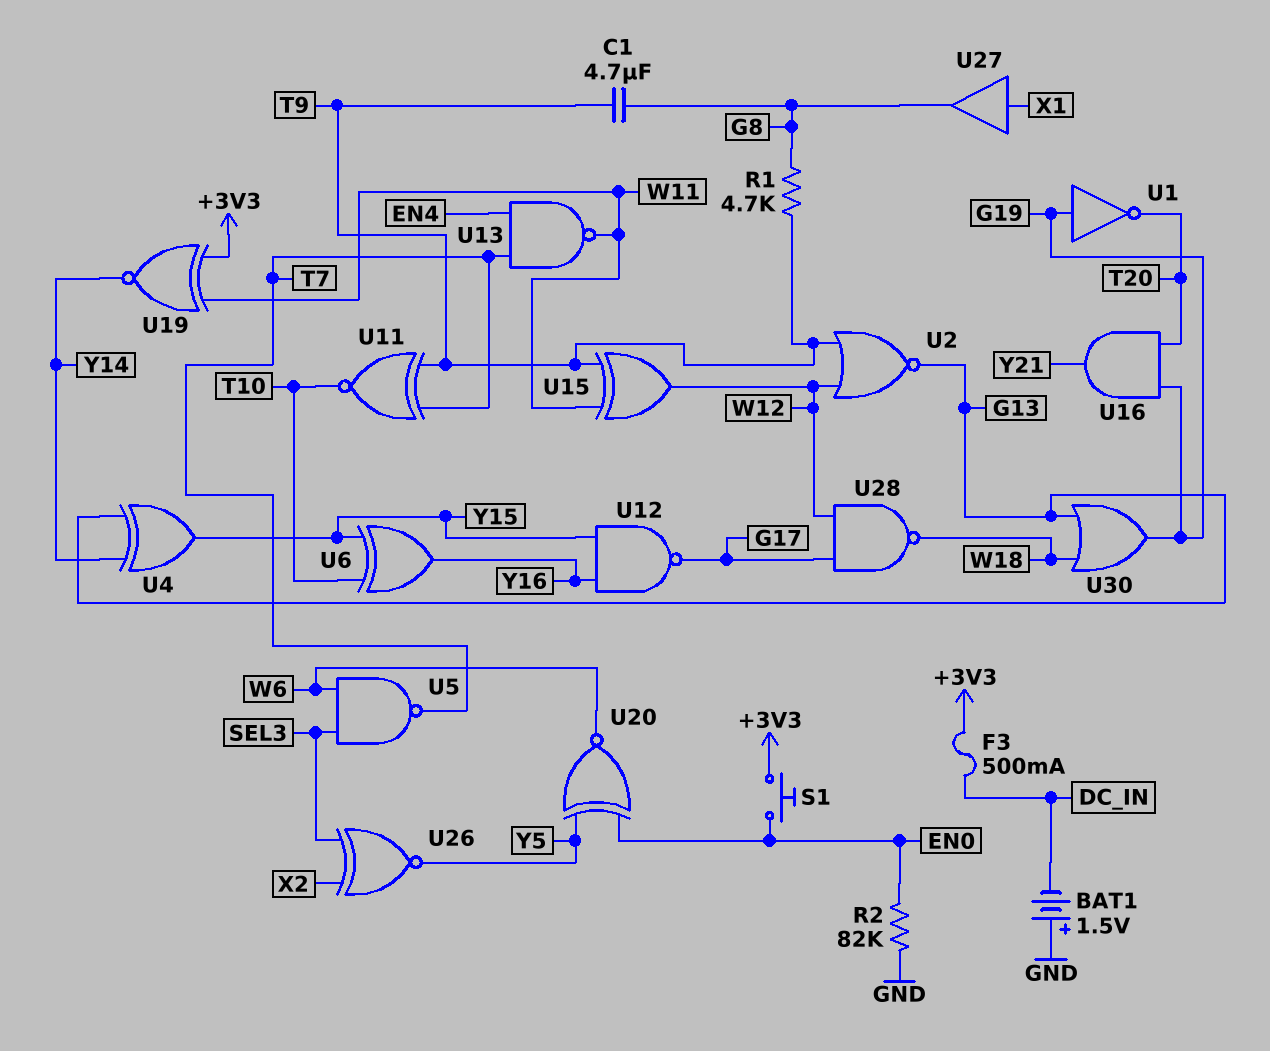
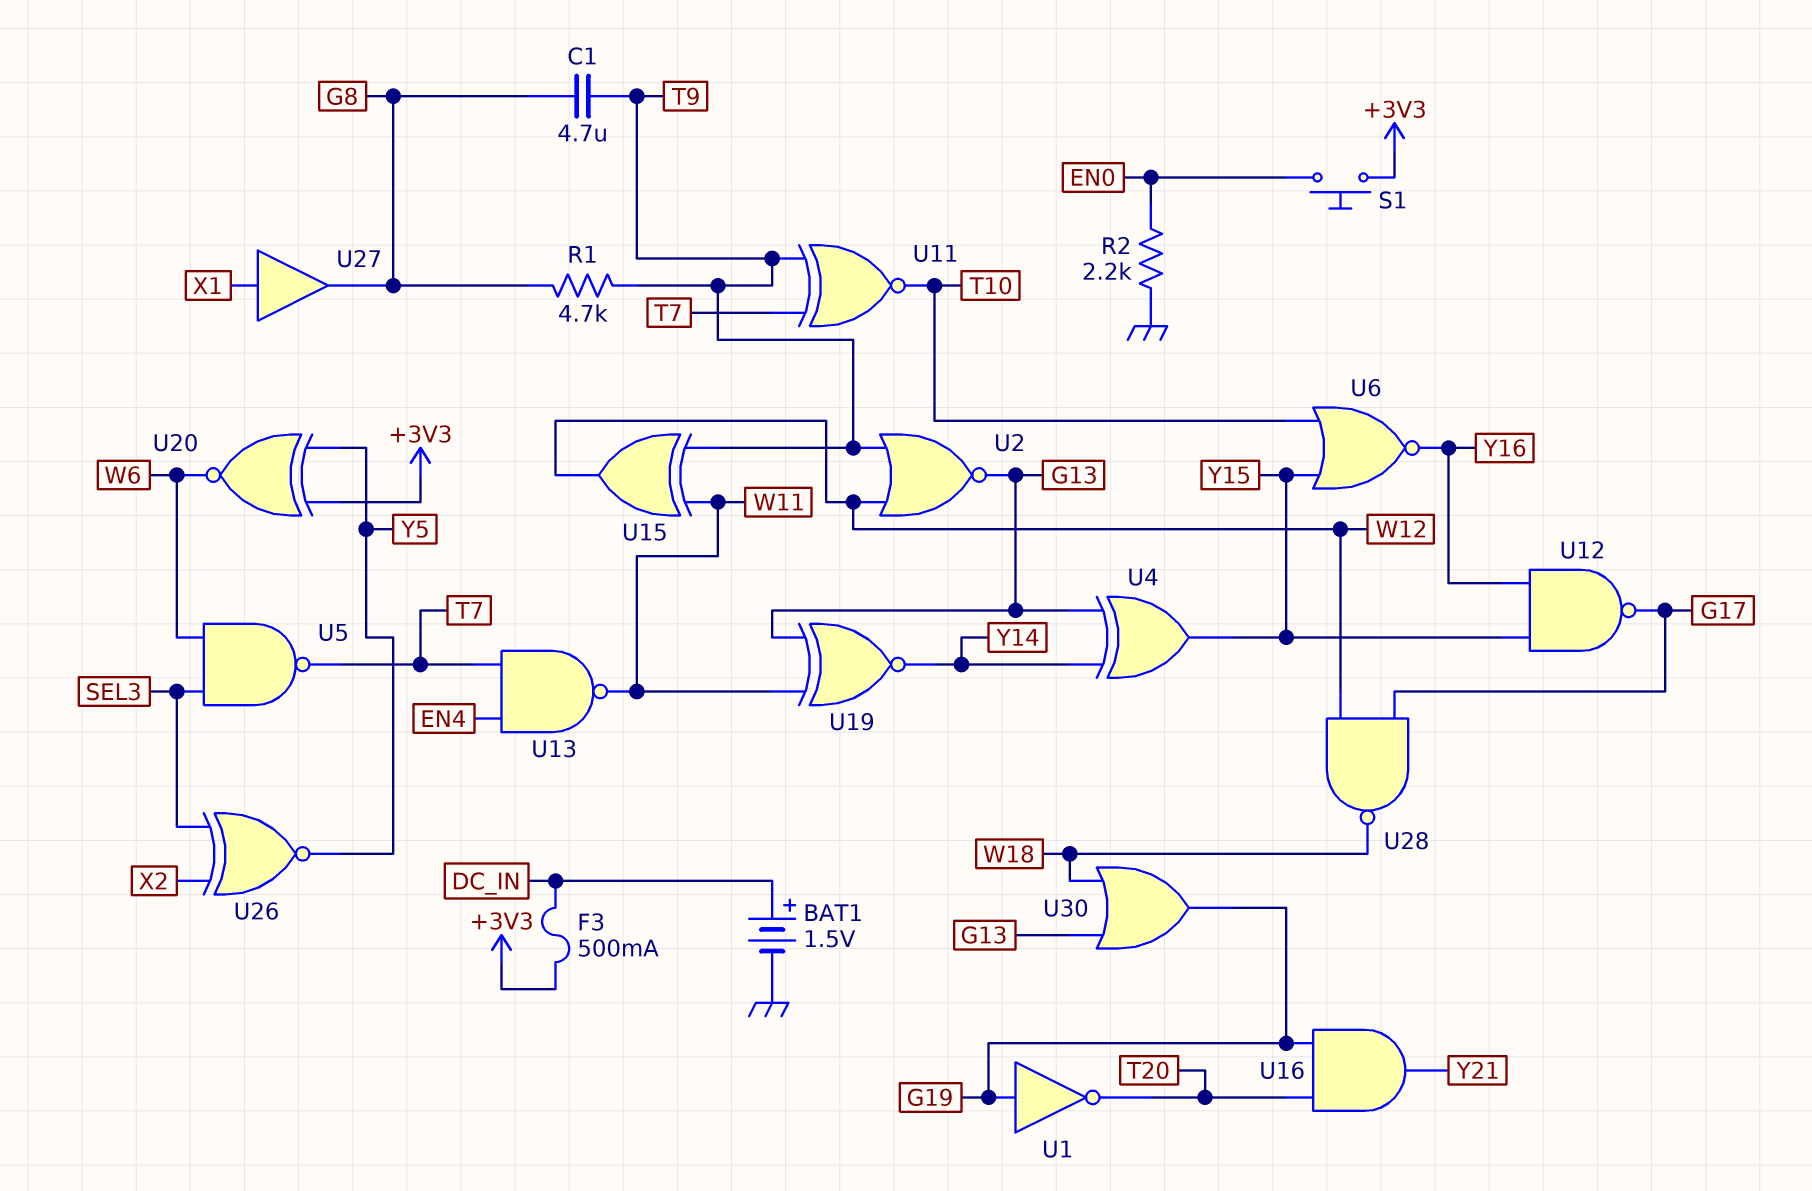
BAT1: 1.5V (plus GND, minus DC_IN) -> 1.5V (plus DC_IN, minus GND)
R2: 82k (EN0, GND) -> 2.2k (EN0, GND)
U6: XOR (in T10, in Y15, out Y16) -> NOR (in T10, in Y15, out Y16)
U19: XNOR (in +3V3, in W11, out Y14) -> XNOR (in G13, in W11, out Y14)
U20: XNOR (in EN0, in Y5, out W6) -> XNOR (in +3V3, in Y5, out W6)

